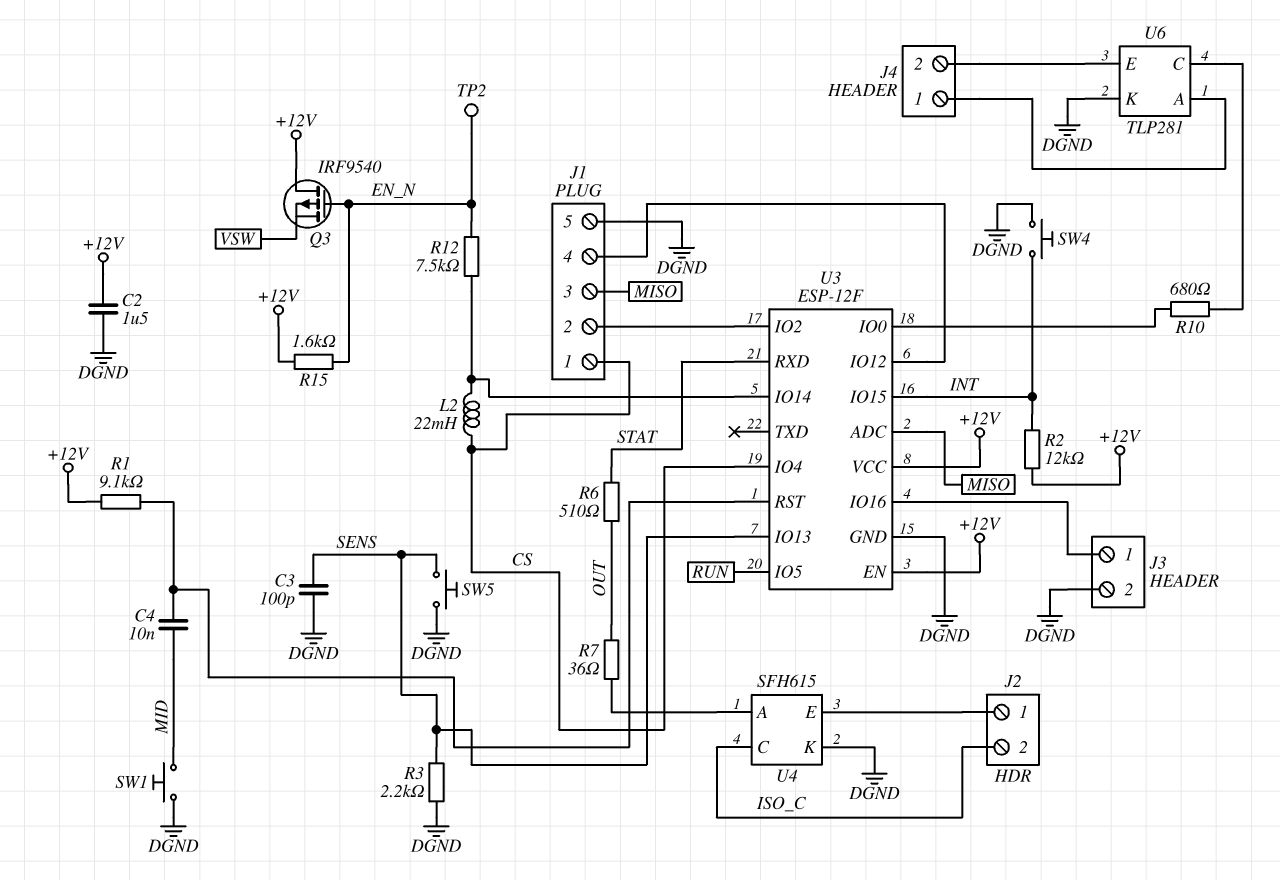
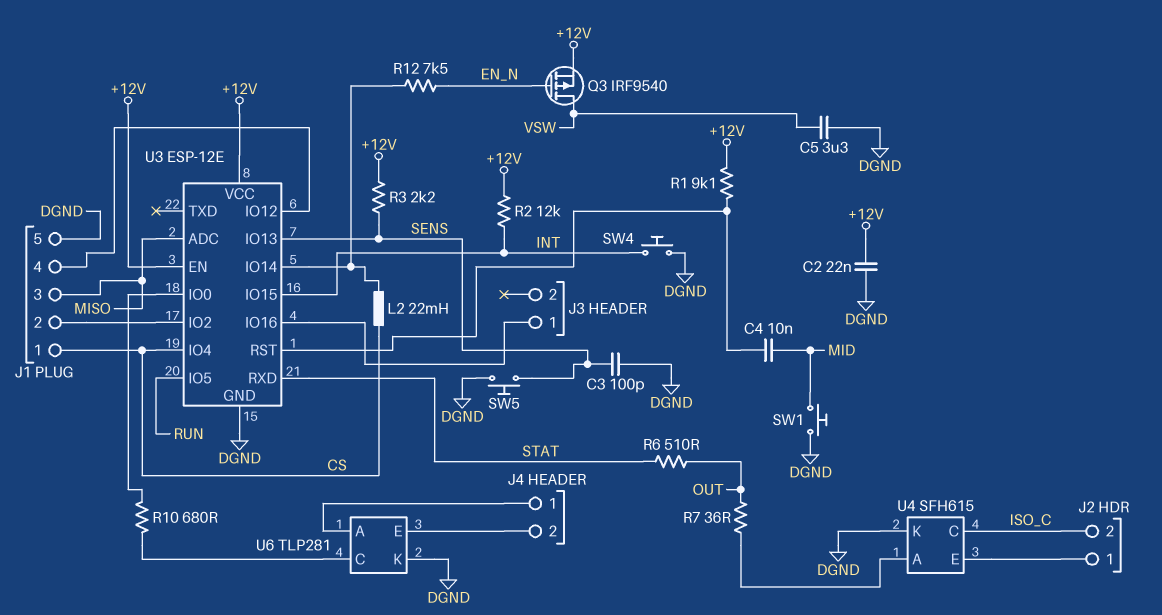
C2: 1.5uF (+12V, DGND) -> 22nF (+12V, DGND)
C5: none -> 3.3uF (DGND, VSW)
J3 pin 2: DGND -> none
Q3: PMOS IRF9540 (G EN_N, D +12V, S VSW) -> PMOS IRF9540 (G EN_N, D VSW, S +12V)
R3: 2.2k (DGND, SENS) -> 2.2k (+12V, SENS)
R15: 1.6k (+12V, EN_N) -> none
TP2: test point (EN_N) -> none
U3: ESP-12F -> ESP-12E

